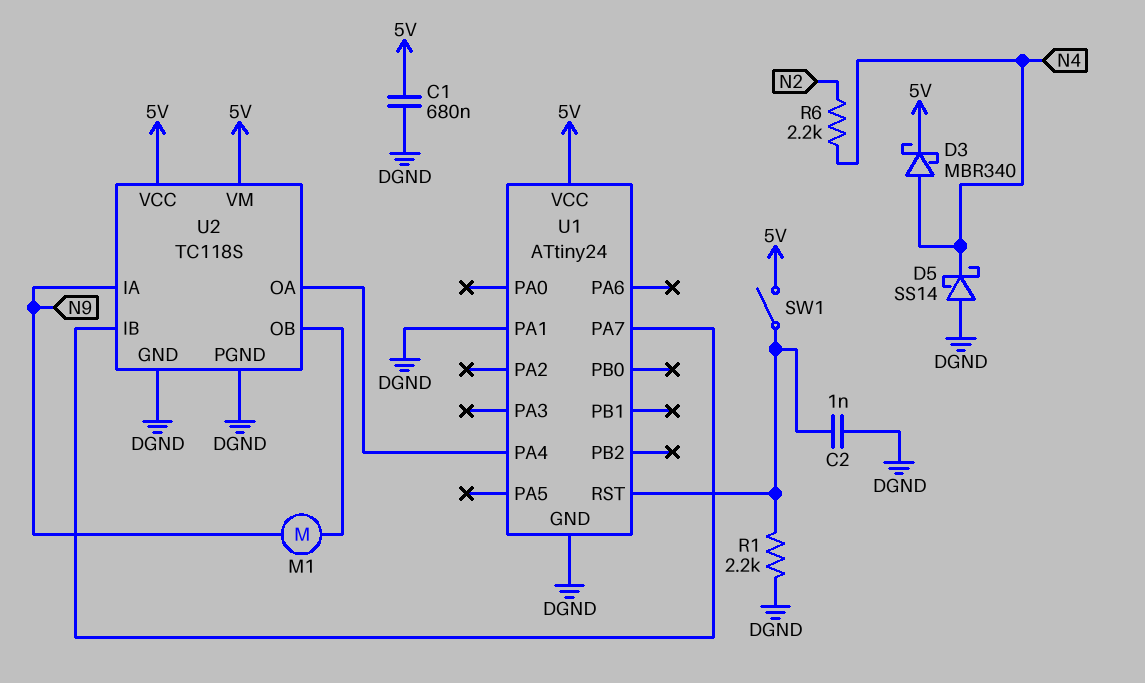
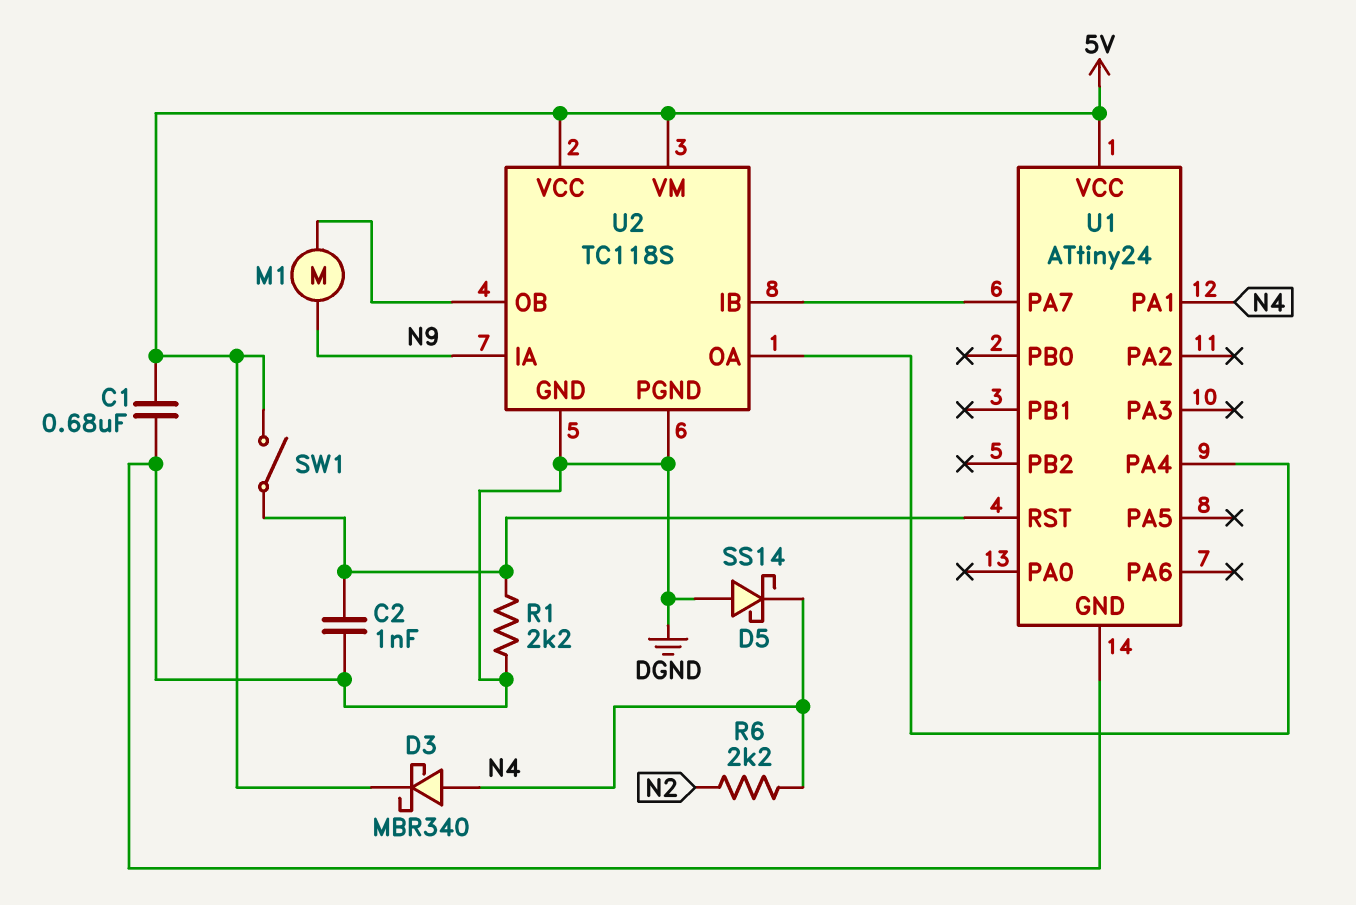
U1 pin PA1: DGND -> N4

